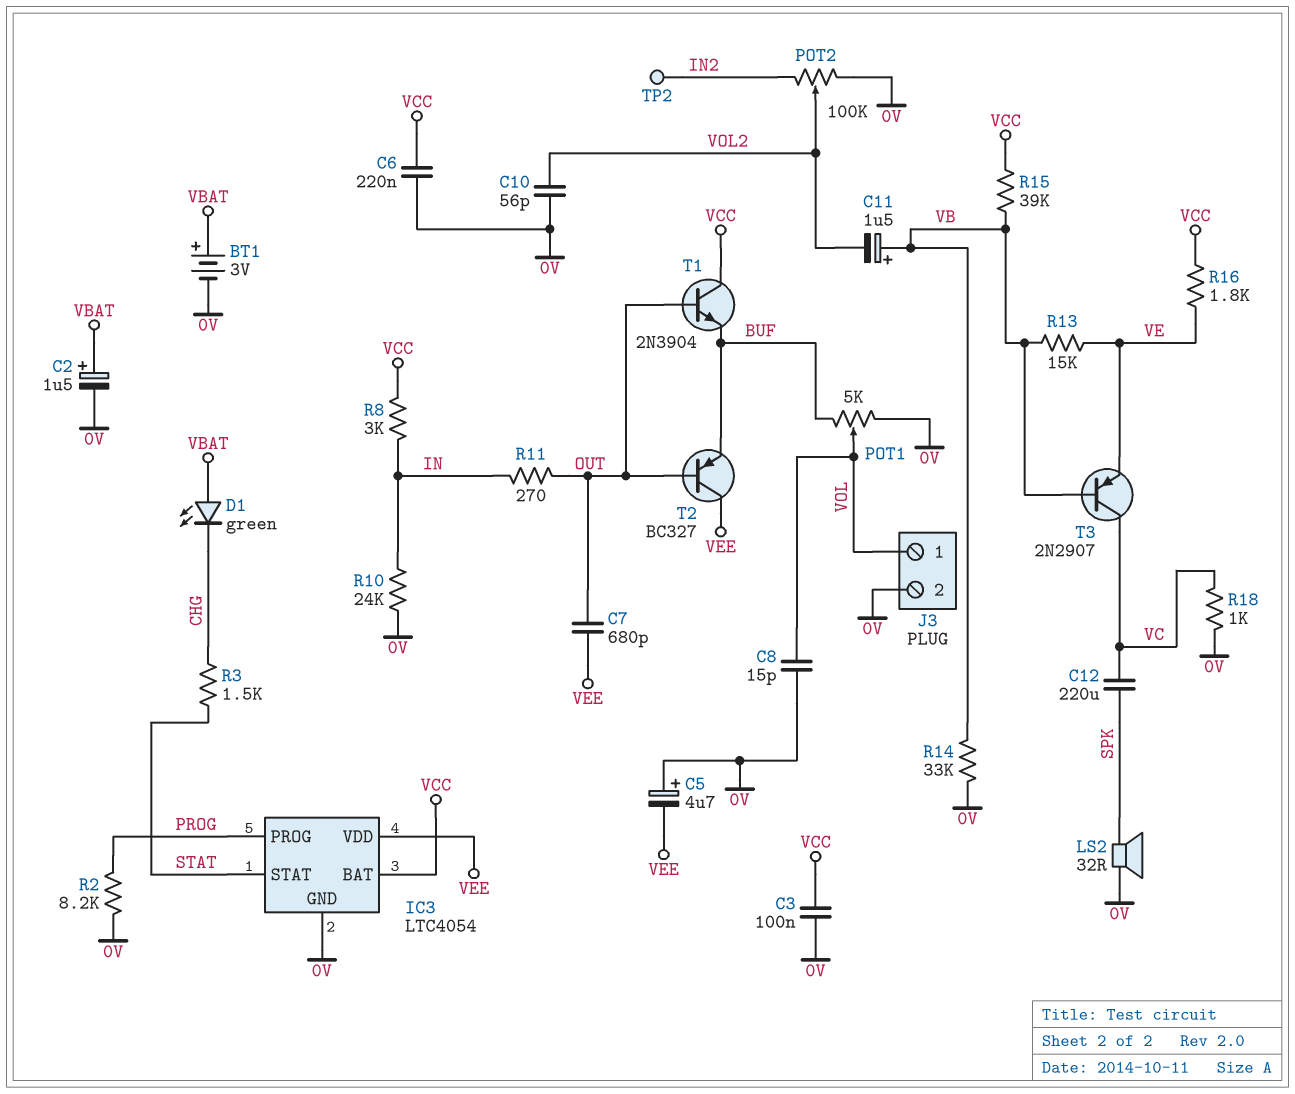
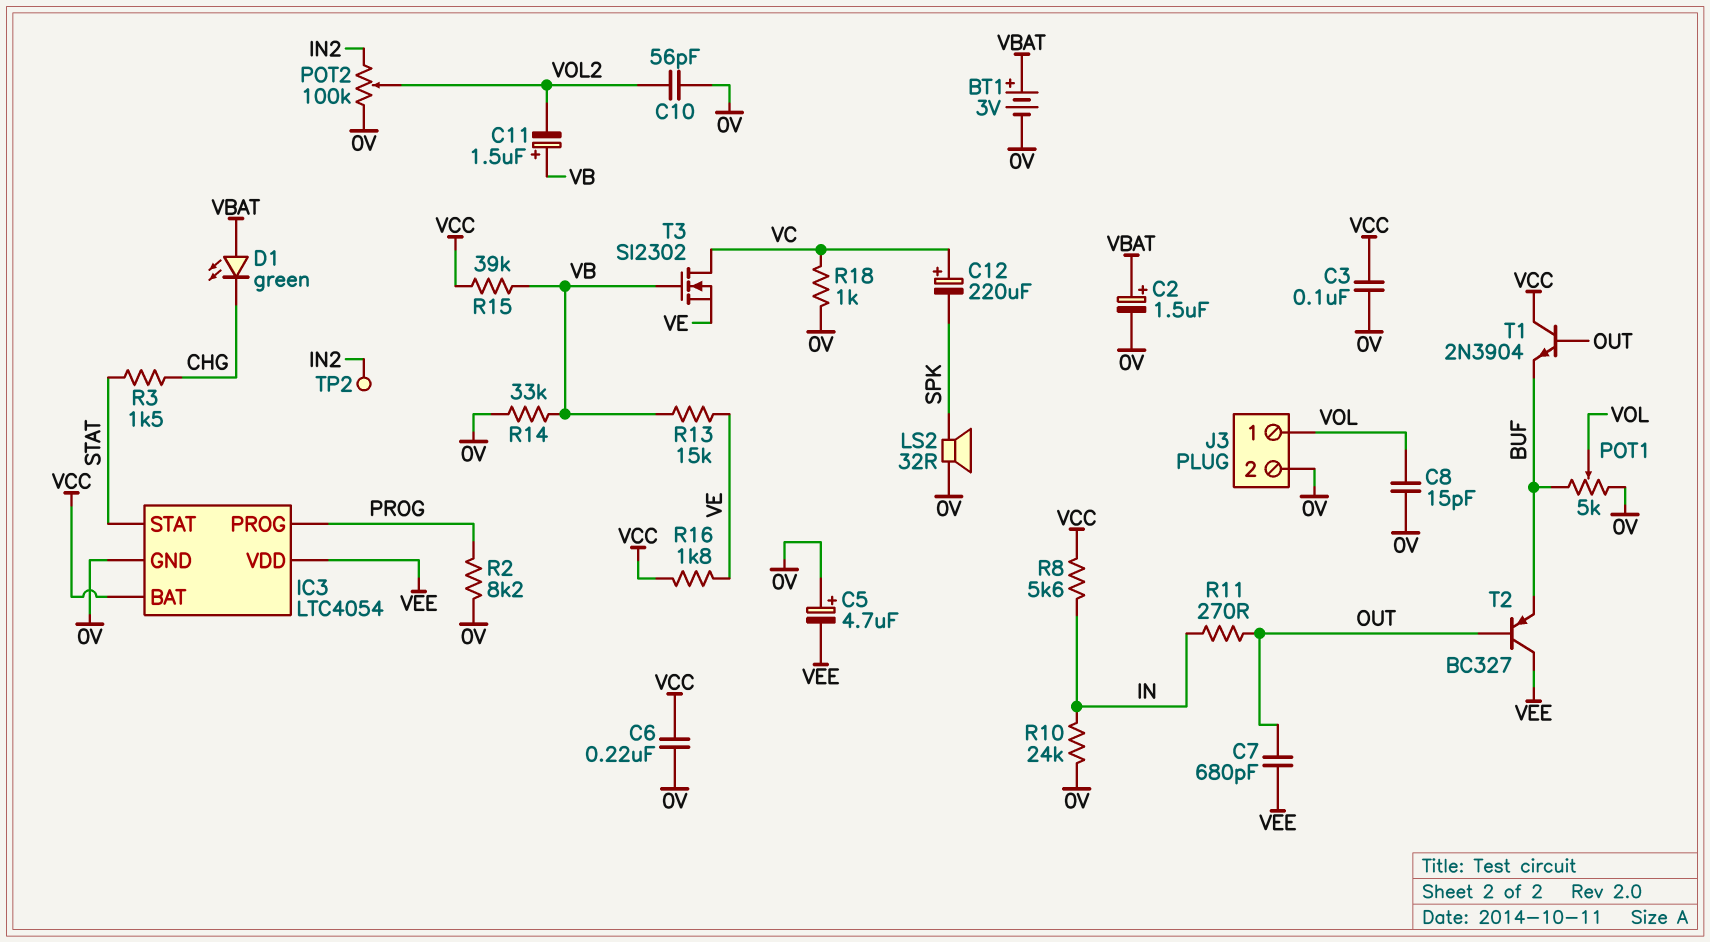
C12: 220uF (SPK, VC) -> 220uF (plus VC, minus SPK)
R8: 3k (IN, VCC) -> 5.6k (IN, VCC)
T3: PNP 2N2907 (B VB, C VC, E VE) -> NMOS SI2302 (G VB, D VC, S VE)

